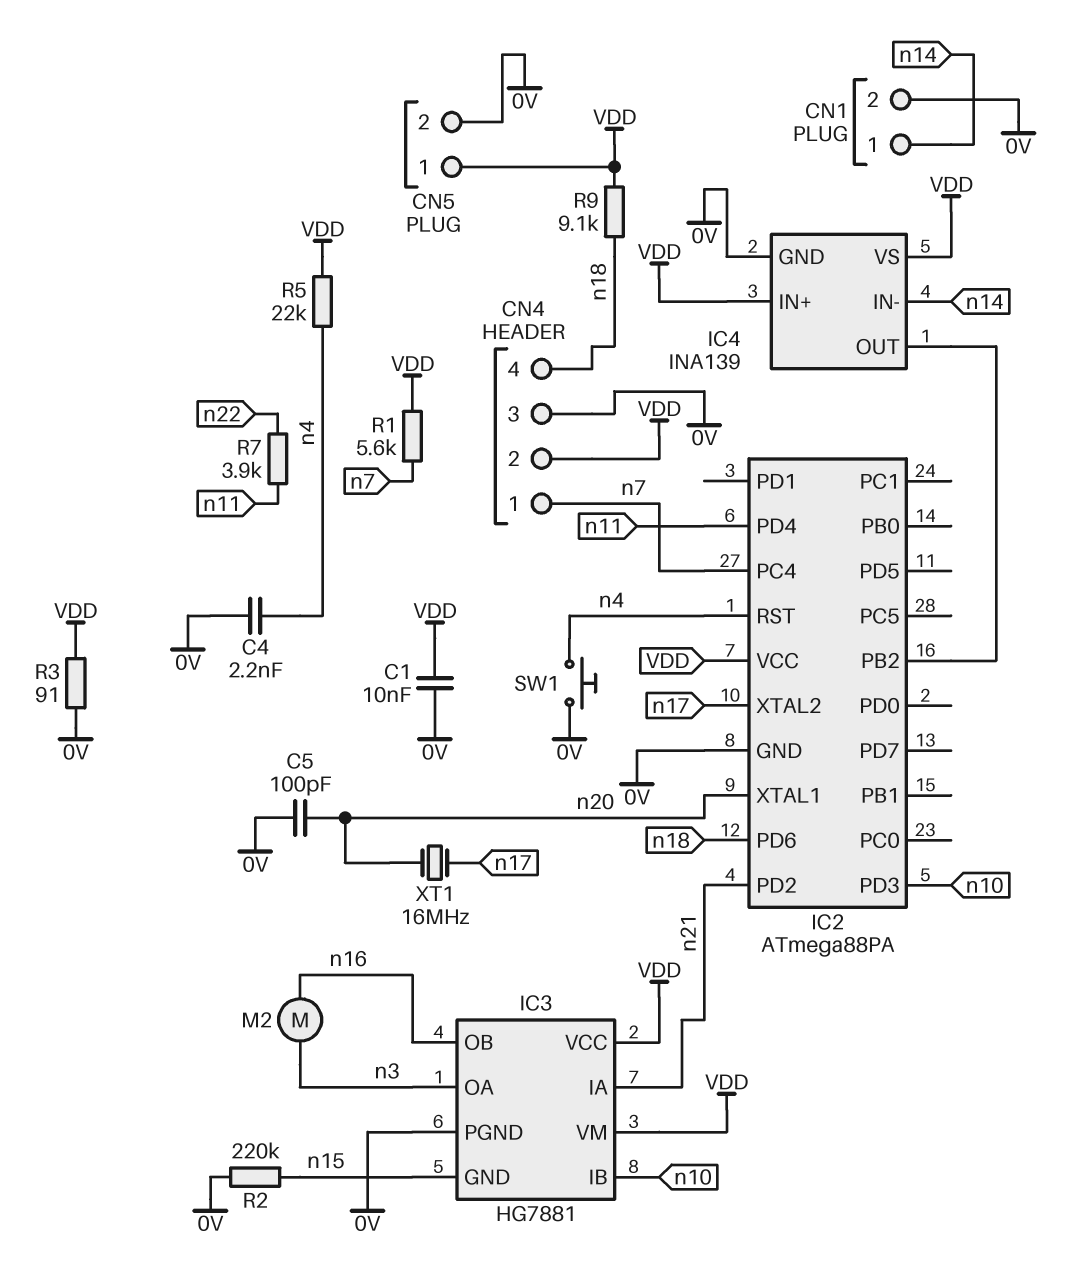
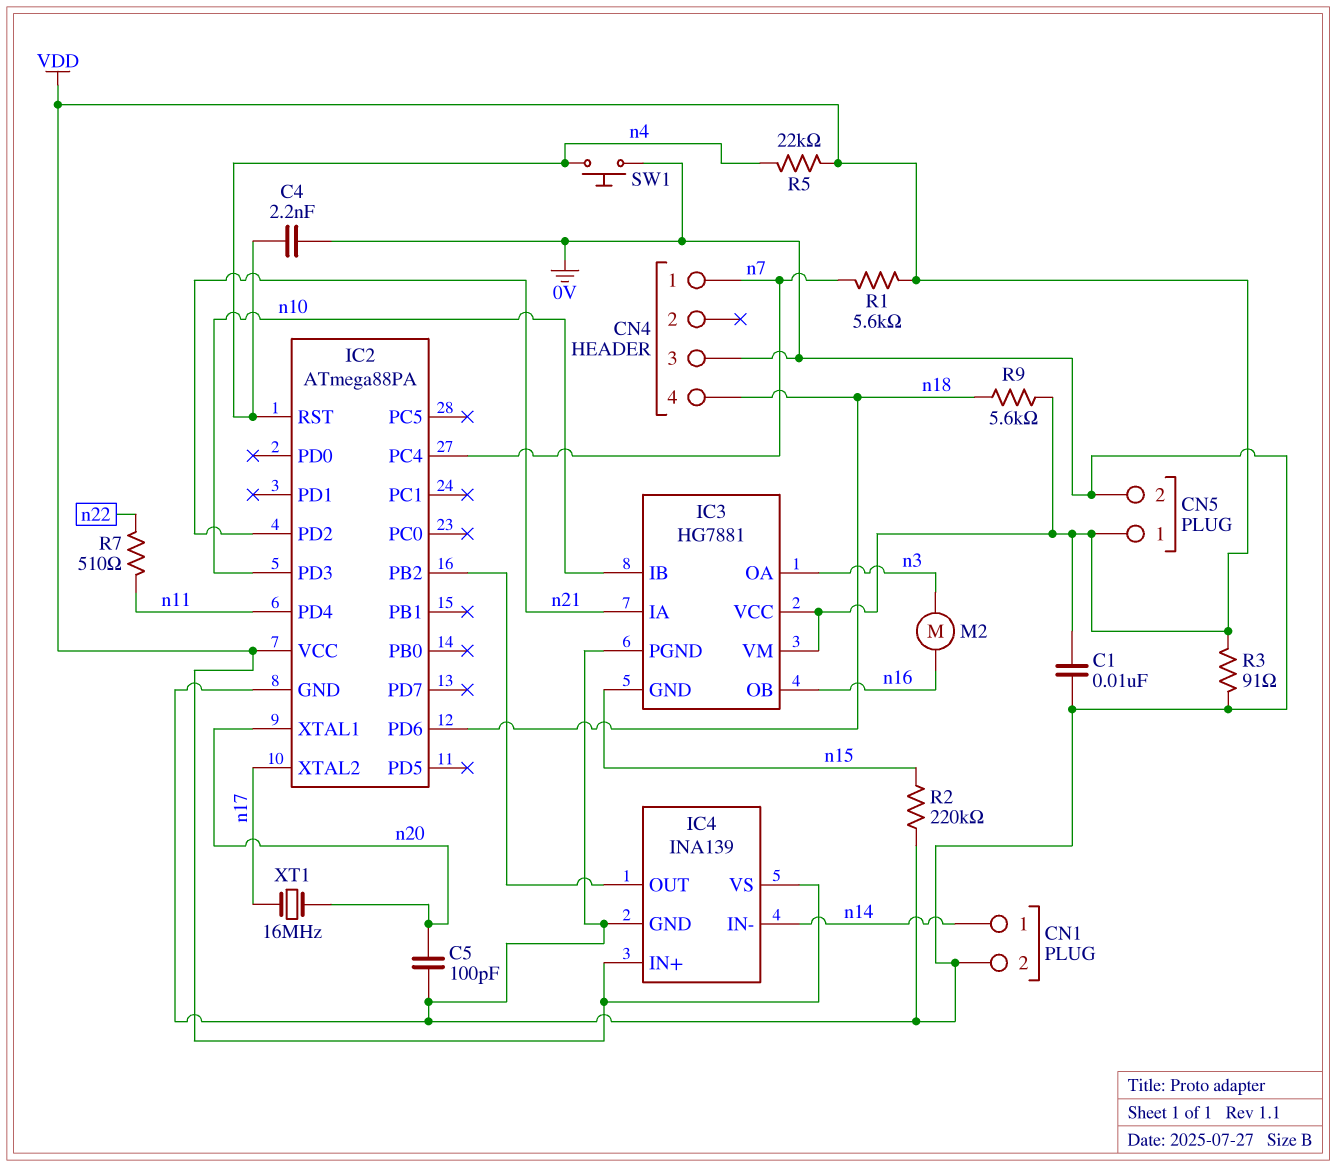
CN4 pin 2: VDD -> none
R7: 3.9k (n11, n22) -> 510 (n11, n22)
R9: 9.1k (VDD, n18) -> 5.6k (VDD, n18)

